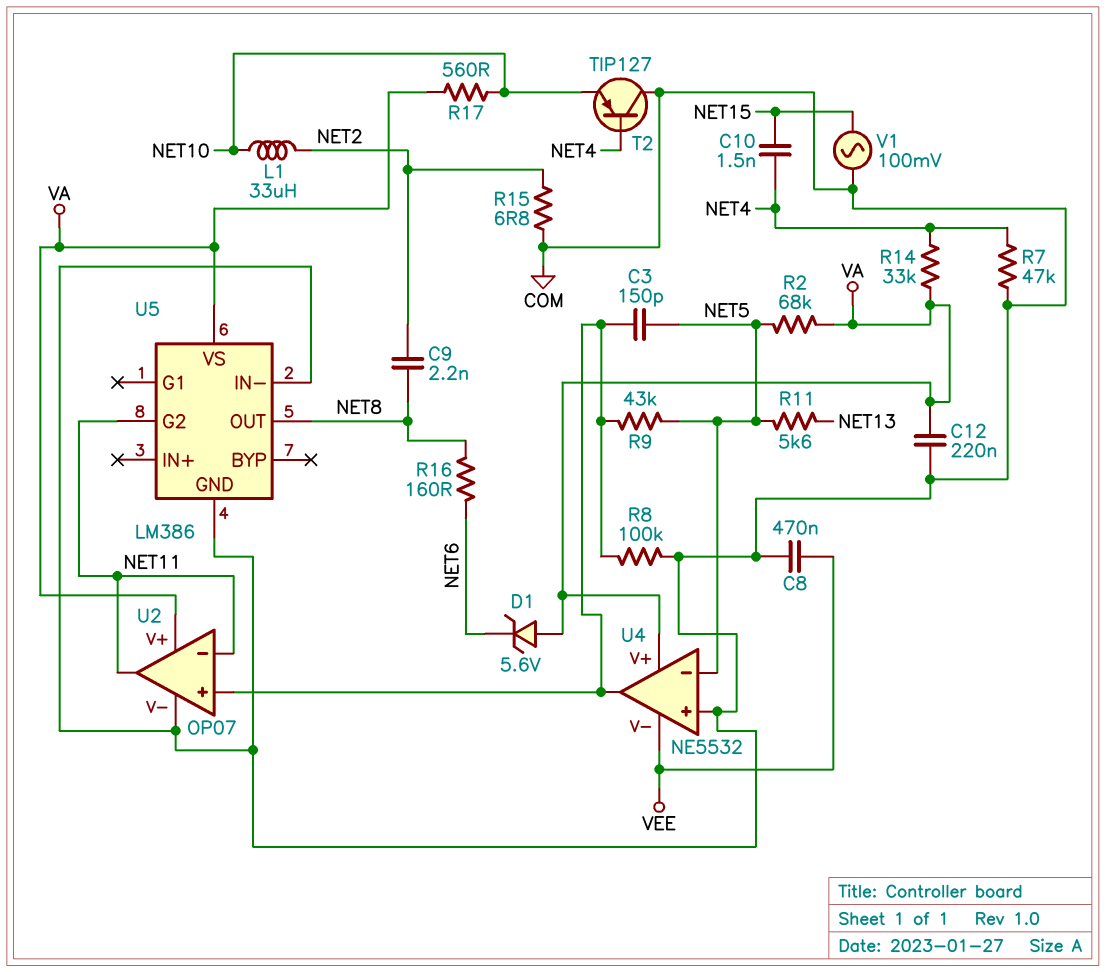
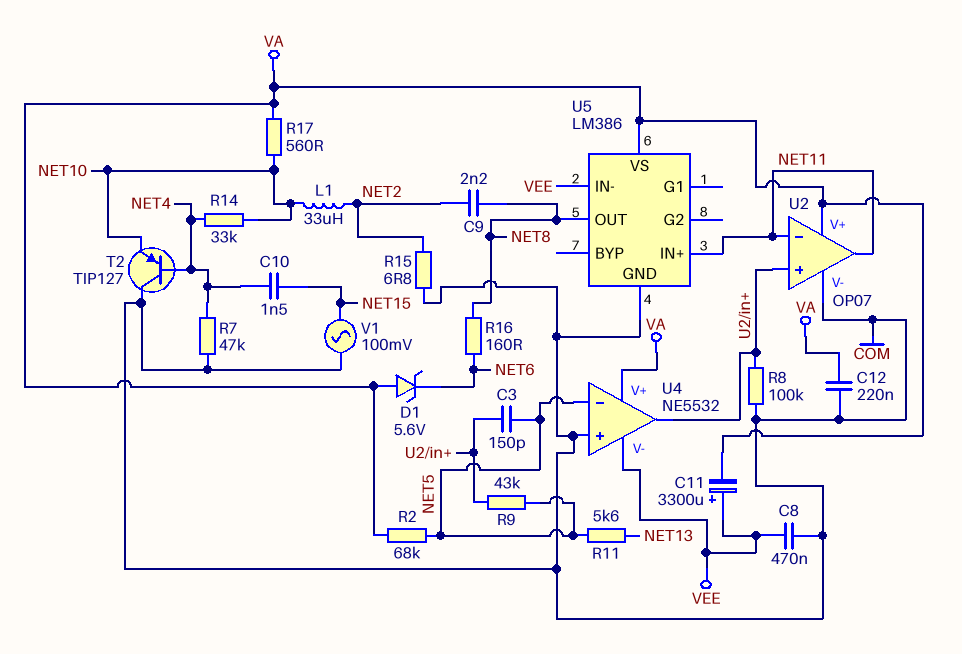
C11: none -> 3300uF (plus VEE, minus VA)
R14: 33k (NET4, VA) -> 33k (NET4, NET10)
U5 pin G2: NET11 -> none
U5 pin IN+: none -> NET11
U5 pin IN-: COM -> VEE

